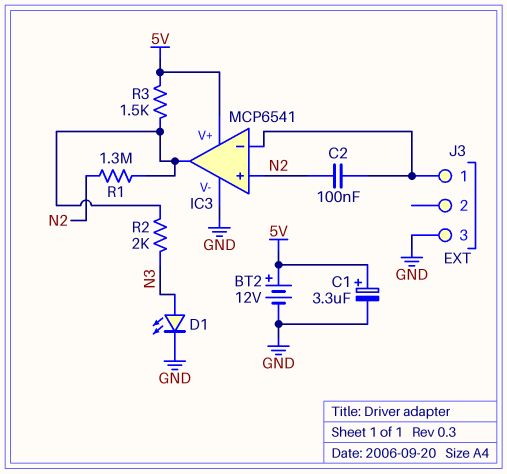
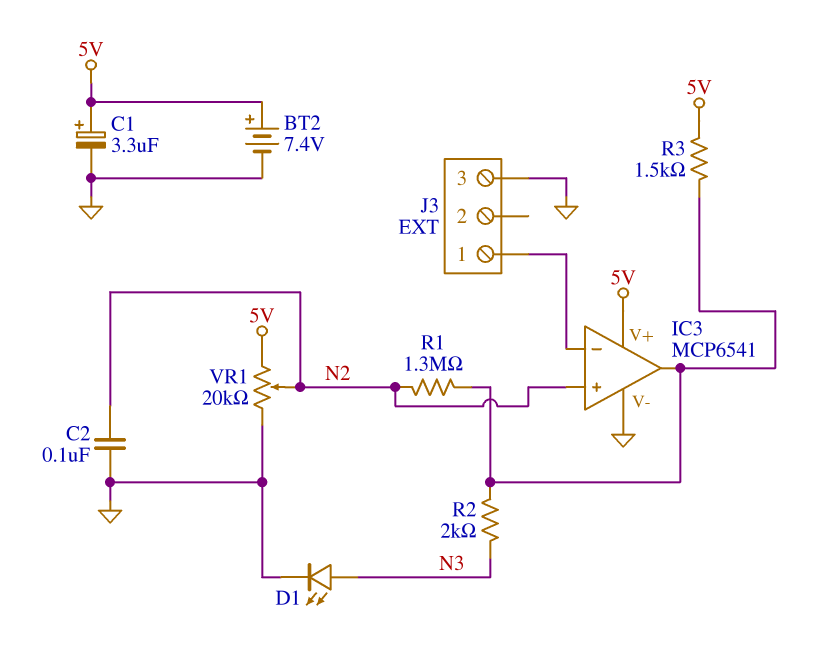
BT2: 12V (plus 5V, minus GND) -> 7.4V (plus 5V, minus GND)
C2: 100nF (IC3/in-, N2) -> 100nF (GND, N2)
VR1: none -> 20k (5V, GND, wiper N2)

